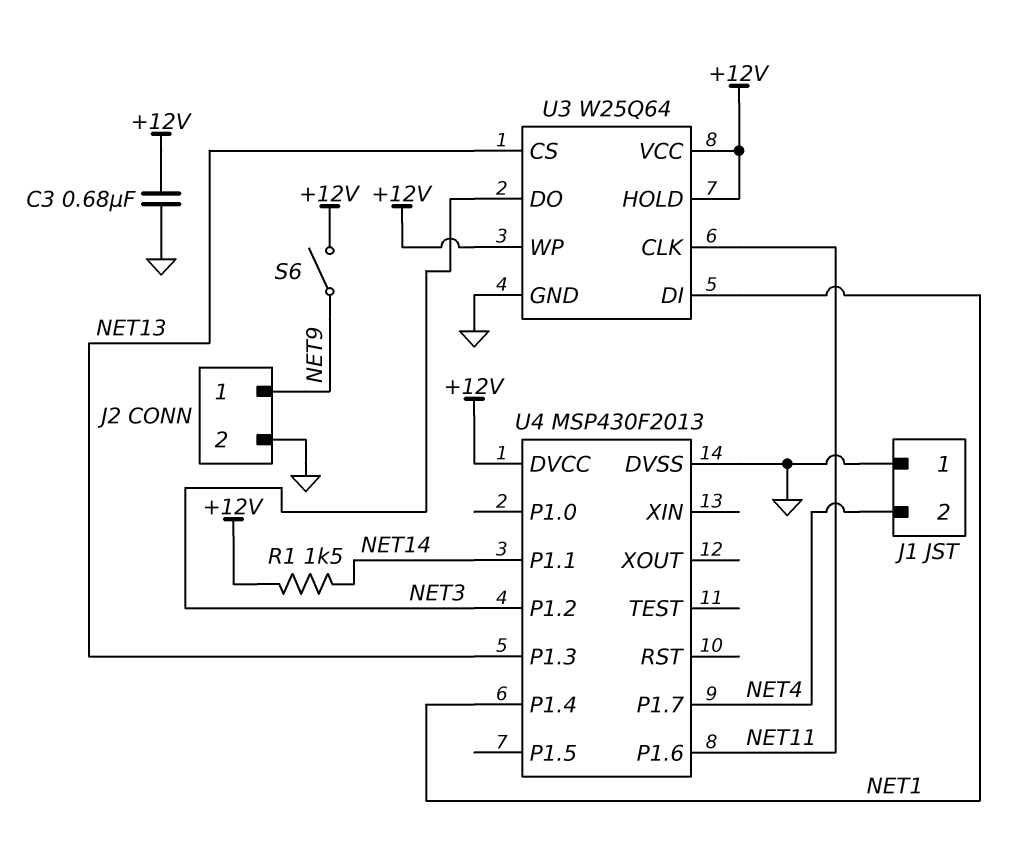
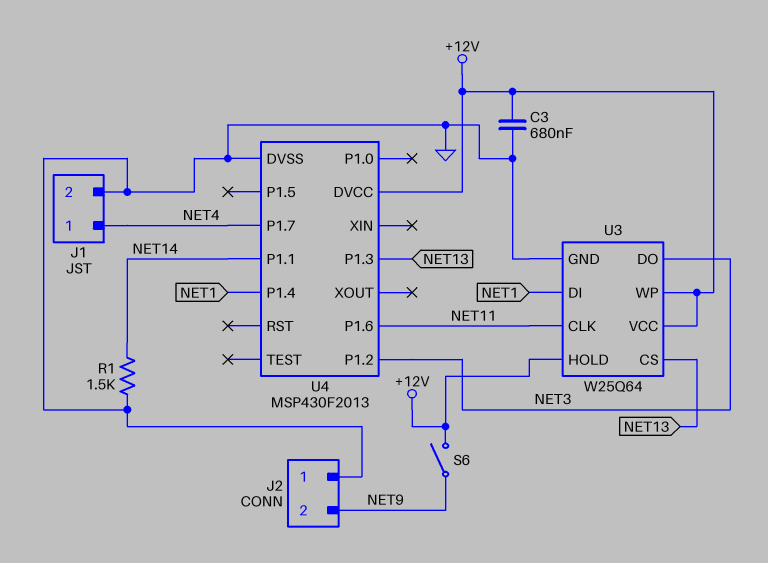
J1 pin 1: GND -> NET4
J1 pin 2: NET4 -> GND
J2 pin 1: NET9 -> GND
J2 pin 2: GND -> NET9
R1: 1.5k (+12V, NET14) -> 1.5k (GND, NET14)

